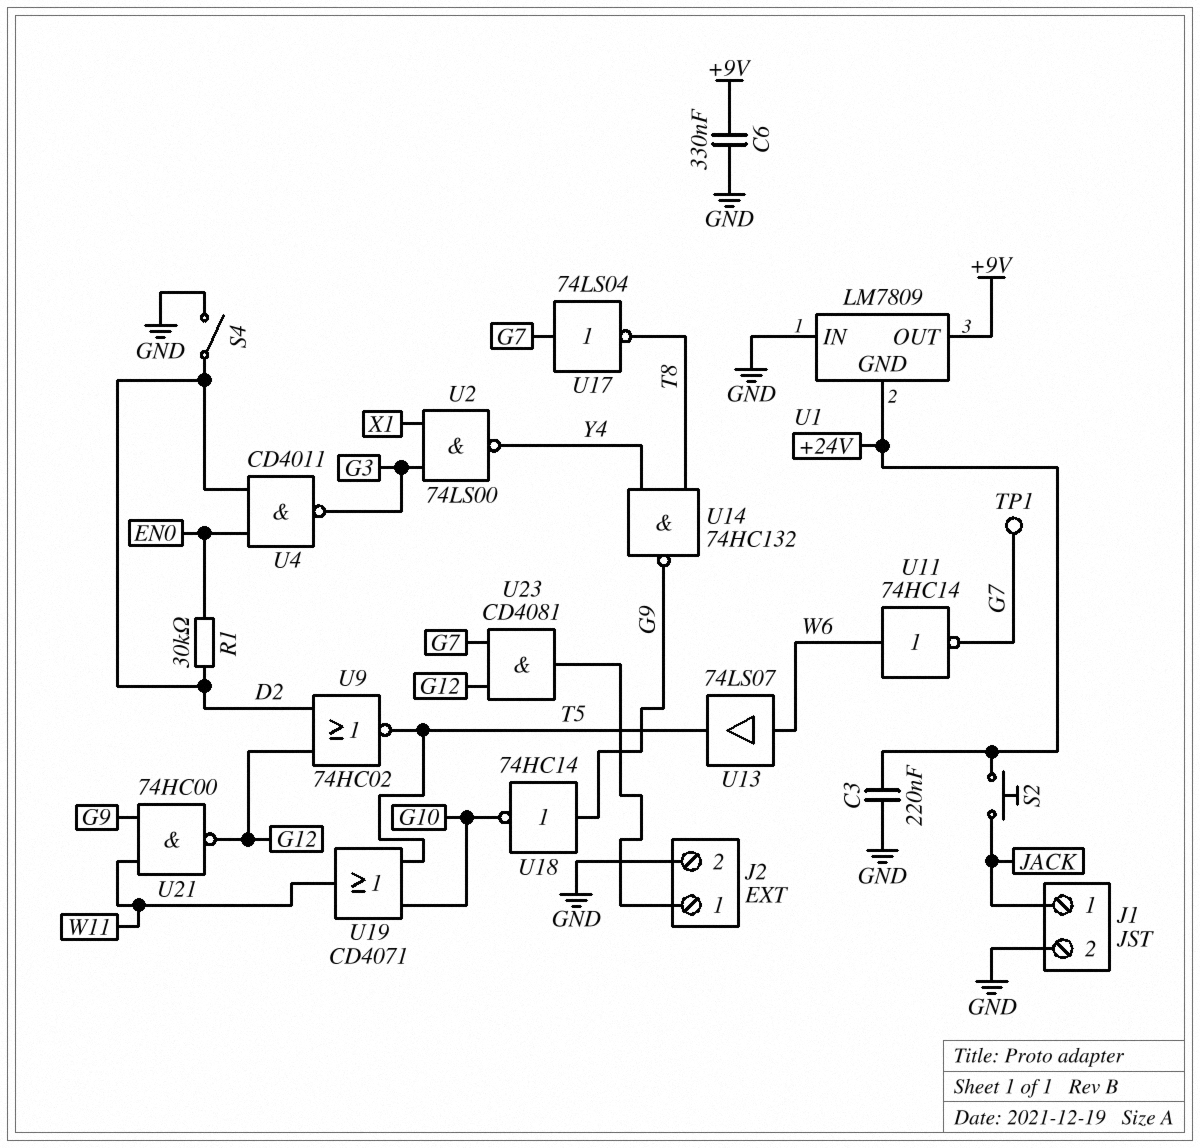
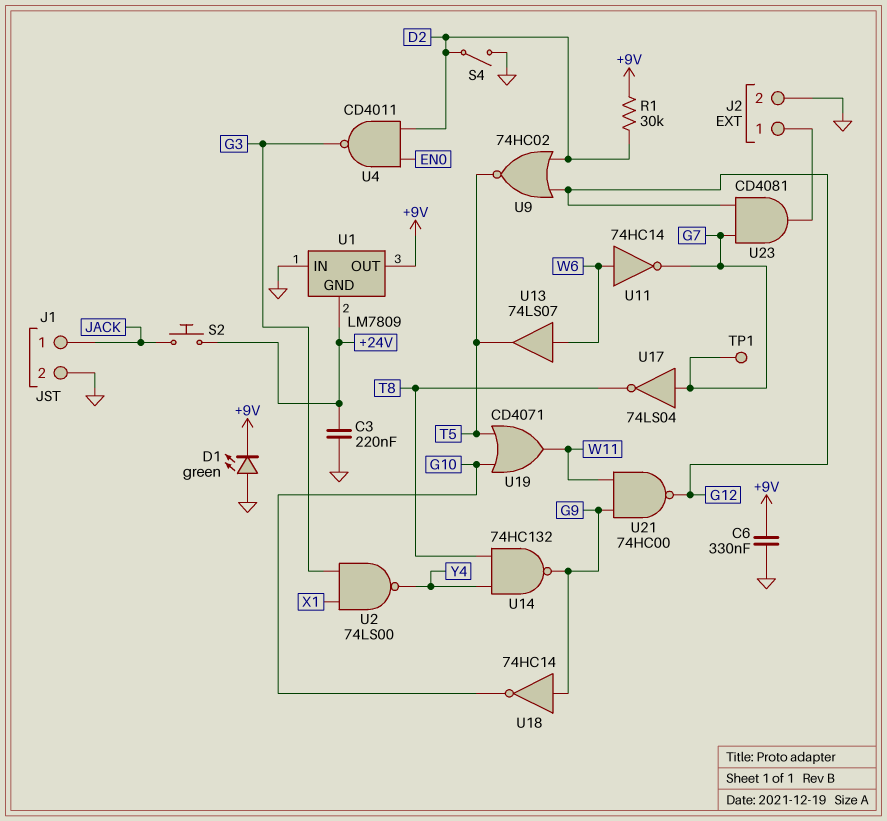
D1: none -> LED green (A GND, K +9V)
R1: 30k (D2, EN0) -> 30k (+9V, D2)

